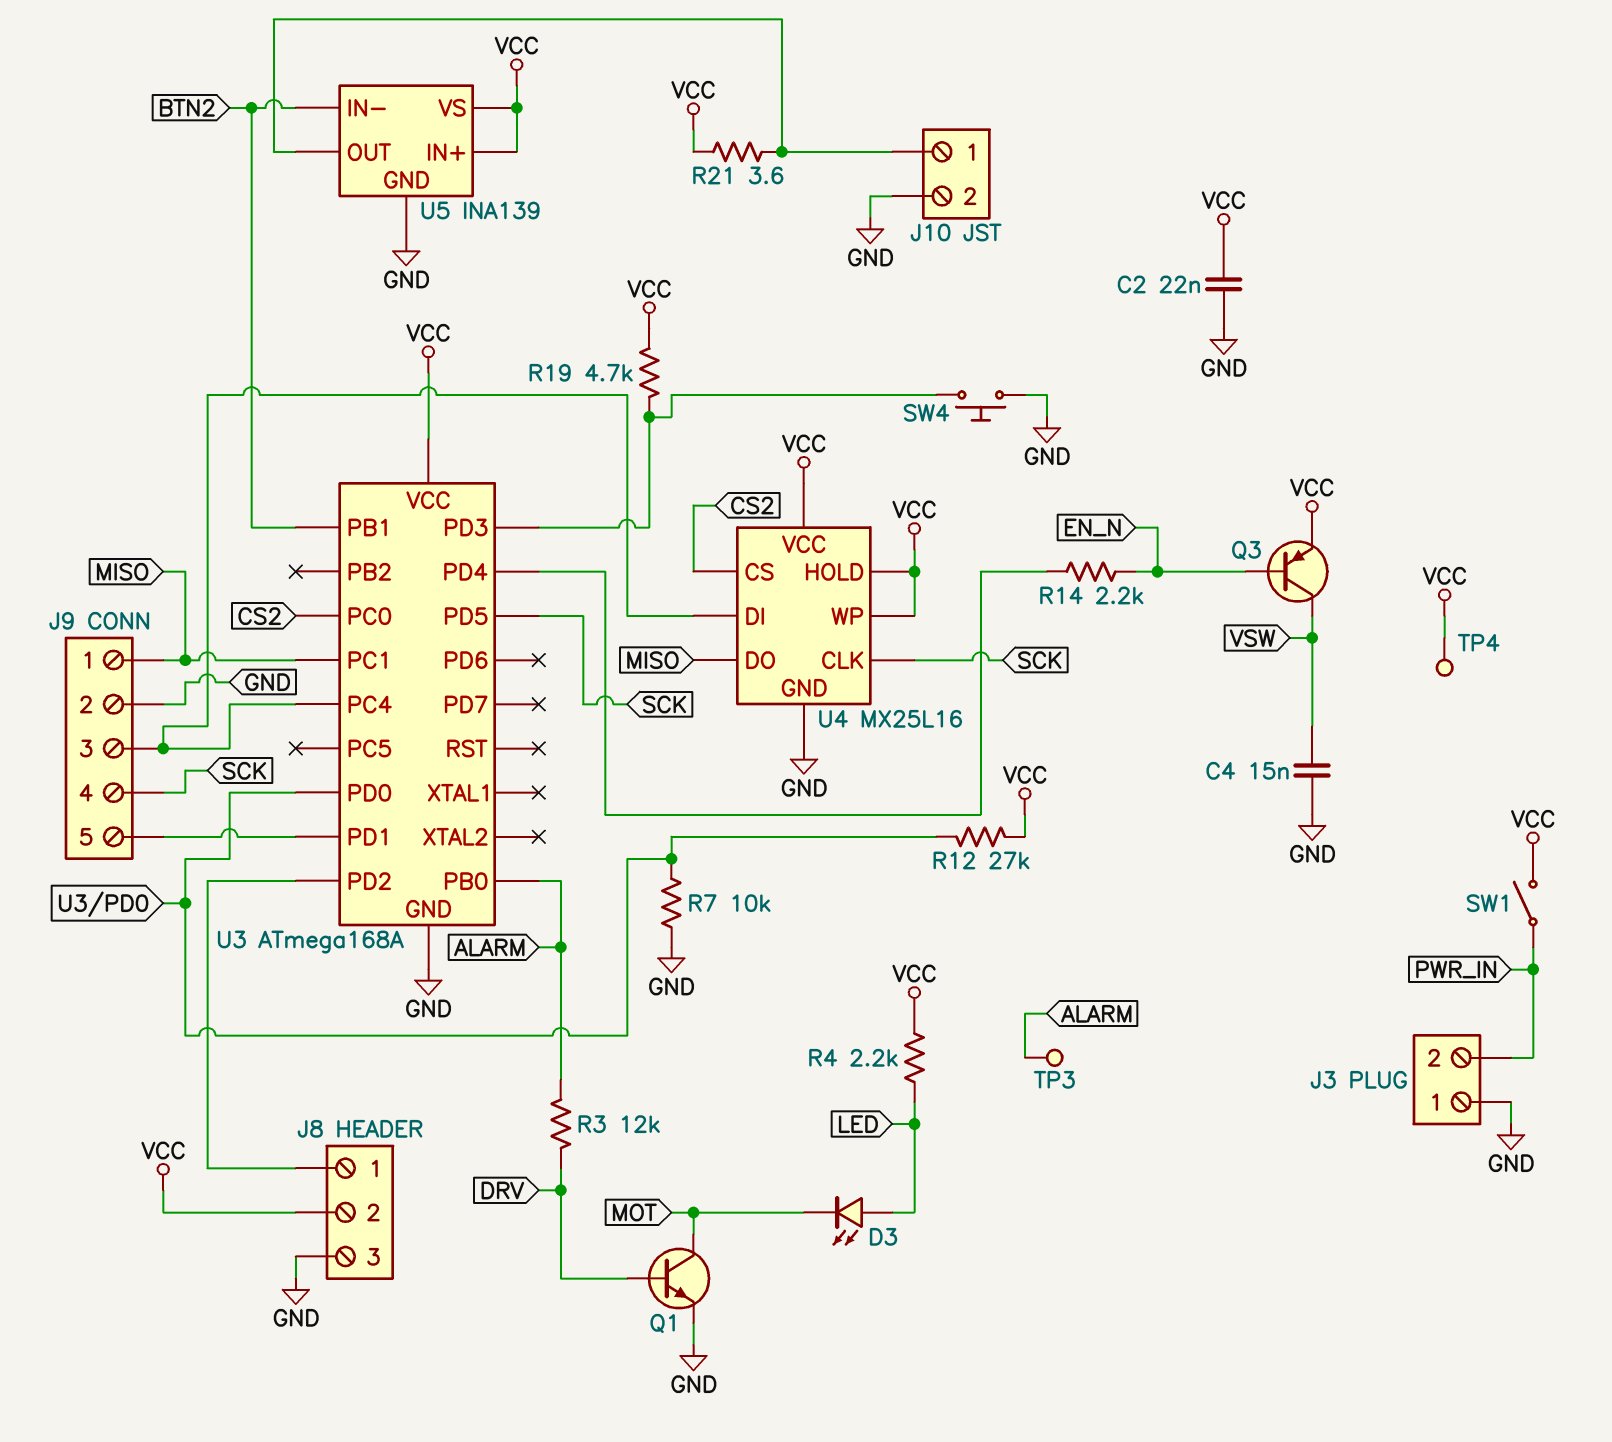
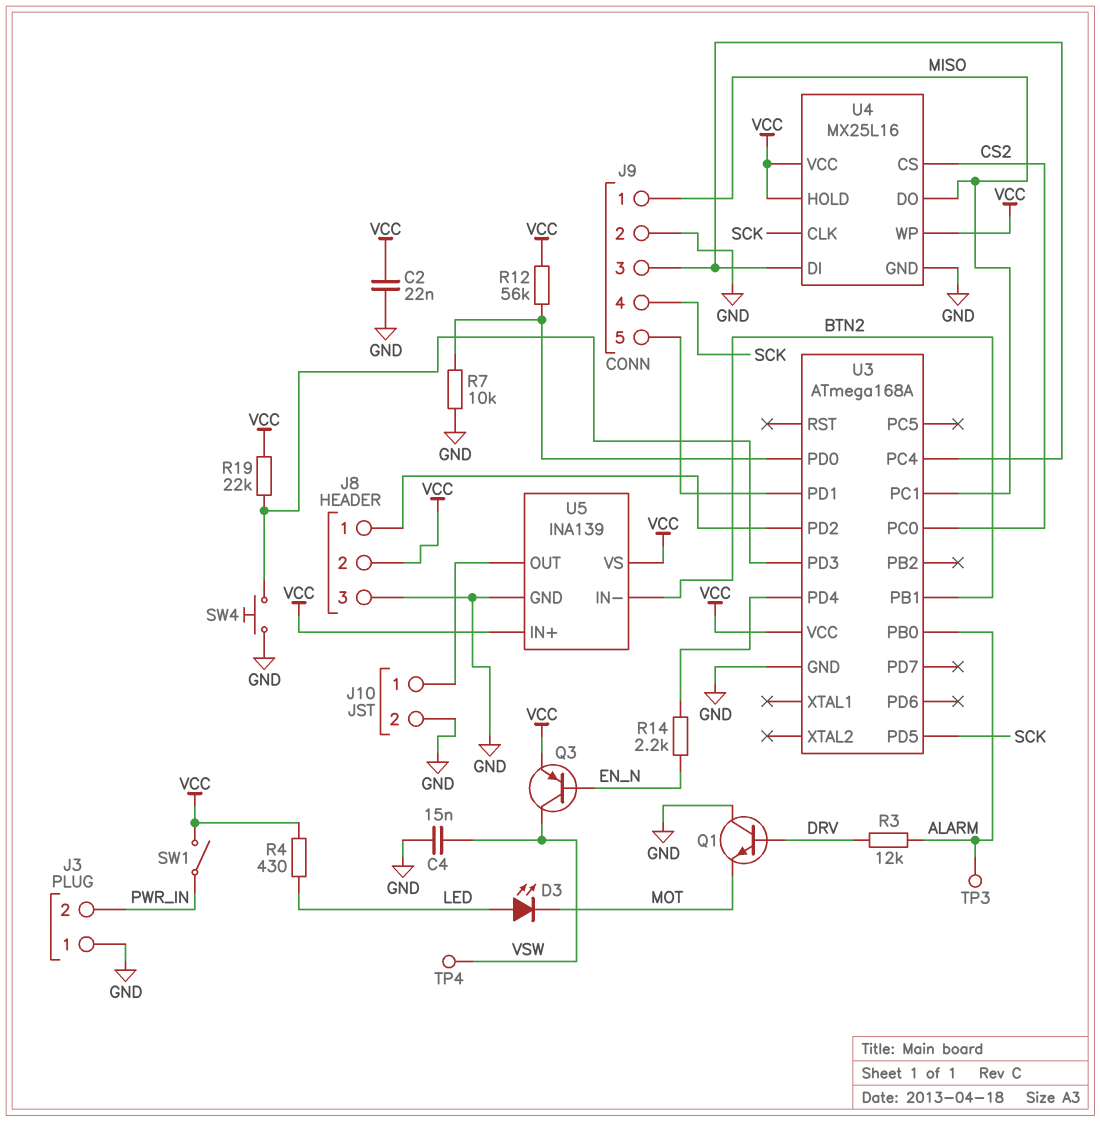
Q1: NPN (B DRV, C MOT, E GND) -> NPN (B DRV, C GND, E MOT)
R4: 2.2k (LED, VCC) -> 430 (LED, VCC)
R12: 27k (U3/PD0, VCC) -> 56k (U3/PD0, VCC)
R19: 4.7k (U3/PD3, VCC) -> 22k (U3/PD3, VCC)
R21: 3.6 (J10/1, VCC) -> none
TP4: test point (VCC) -> test point (VSW)

